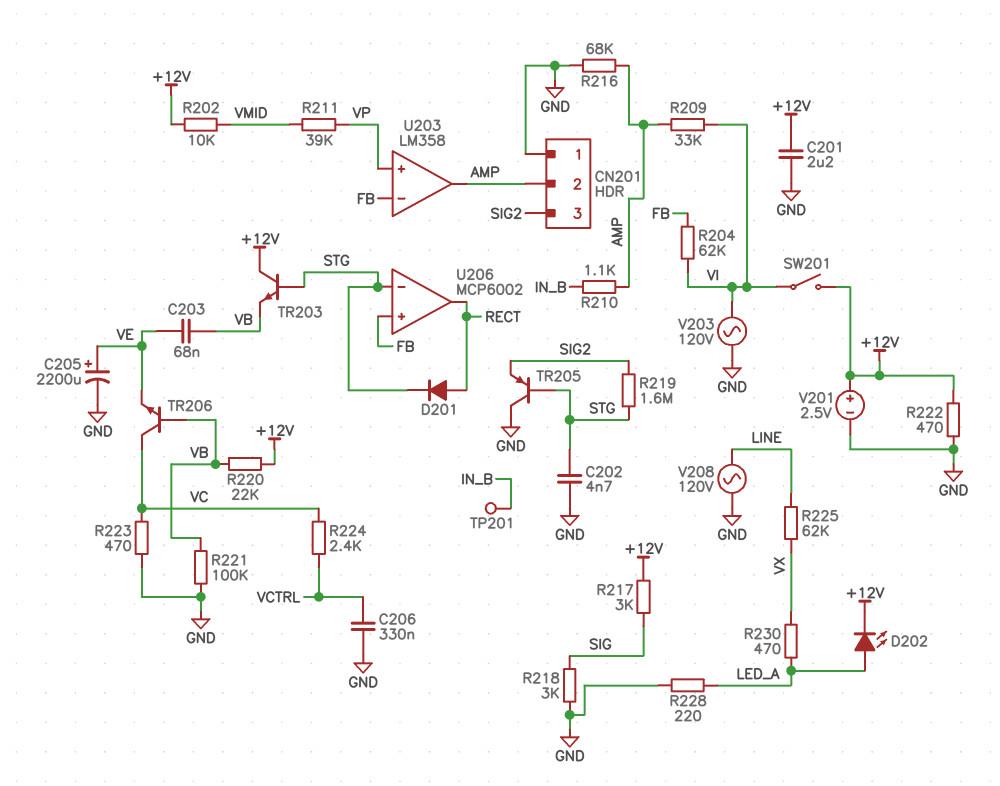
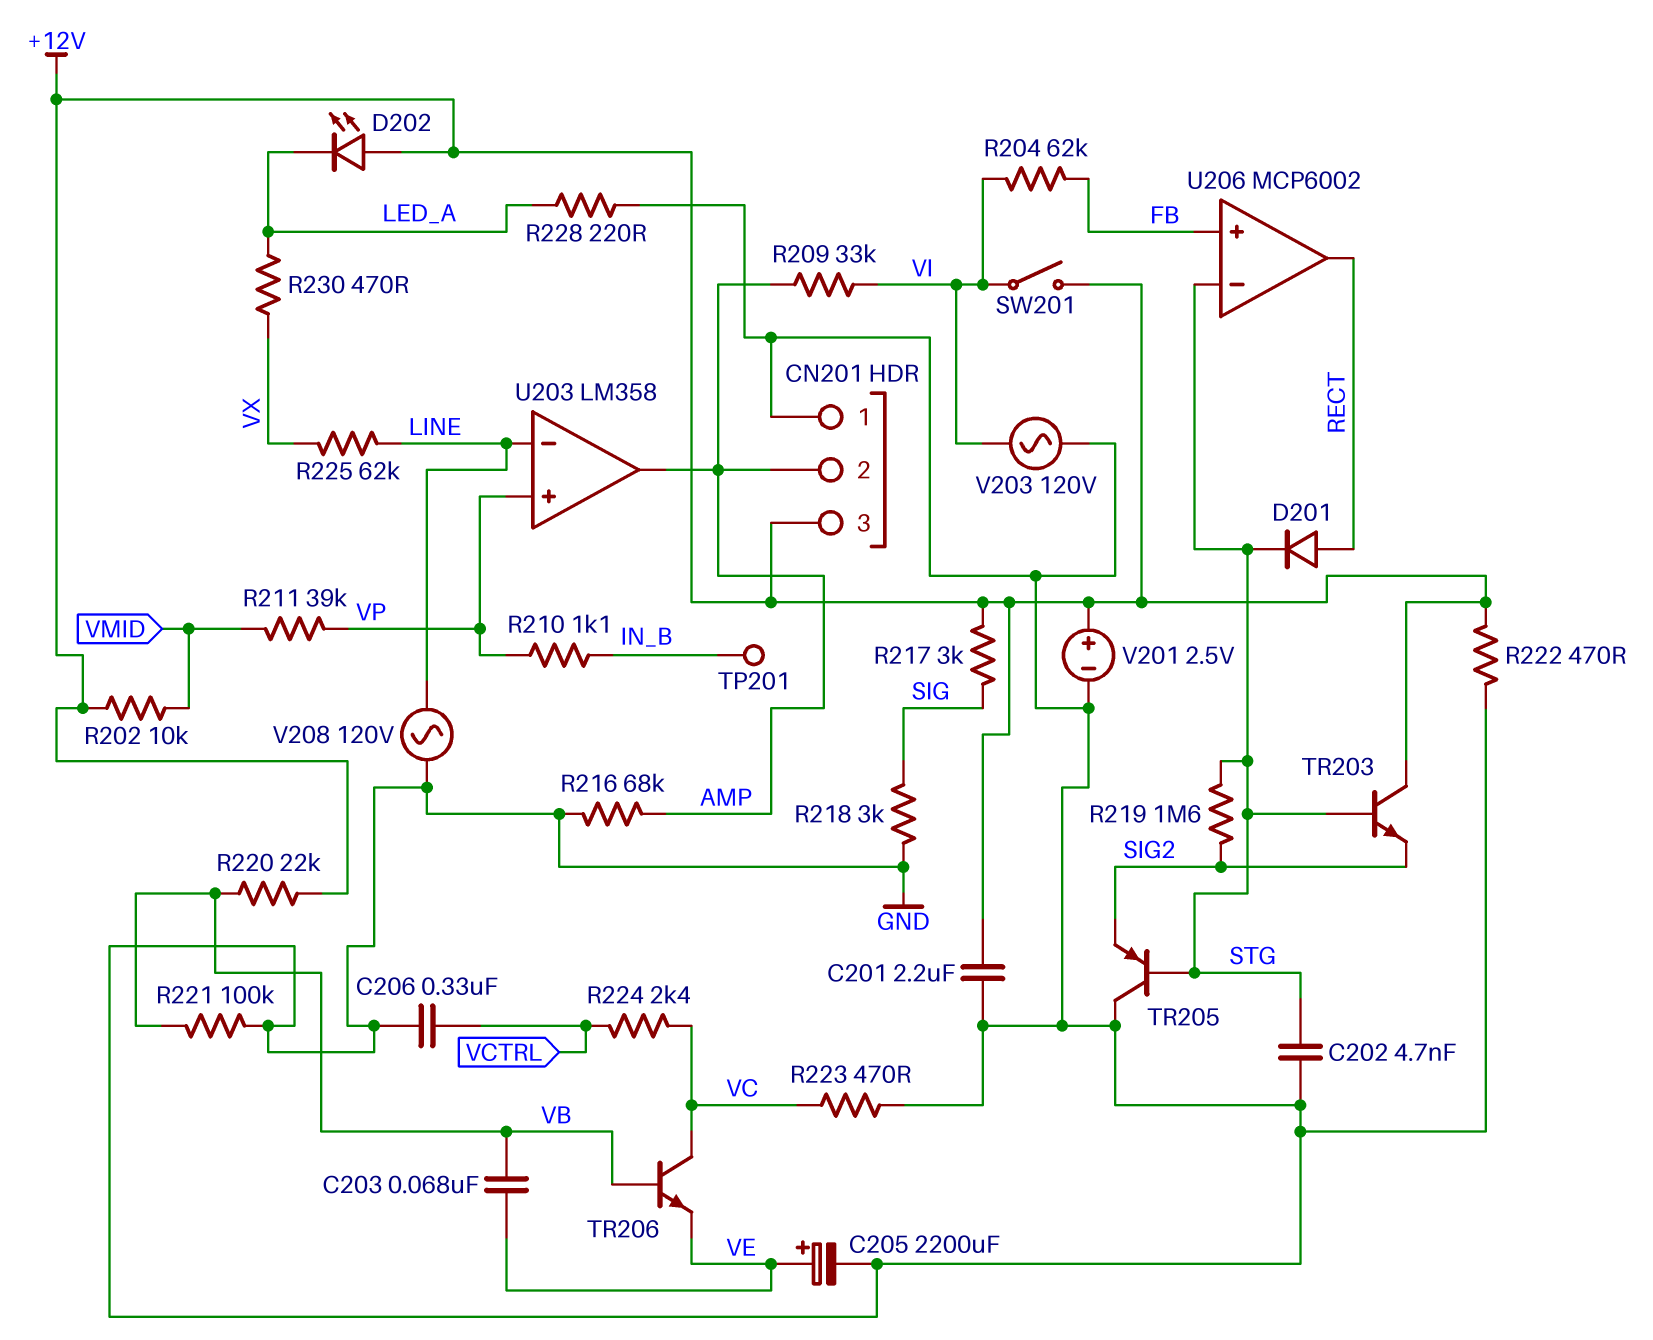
CN201 pin 3: SIG2 -> +12V
D202: LED (A LED_A, K +12V) -> LED (A +12V, K LED_A)
R210: 1.1k (AMP, IN_B) -> 1.1k (IN_B, VP)
TR203: NPN (B STG, C +12V, E VB) -> NPN (B STG, C +12V, E SIG2)
U203 pin in-: FB -> LINE

